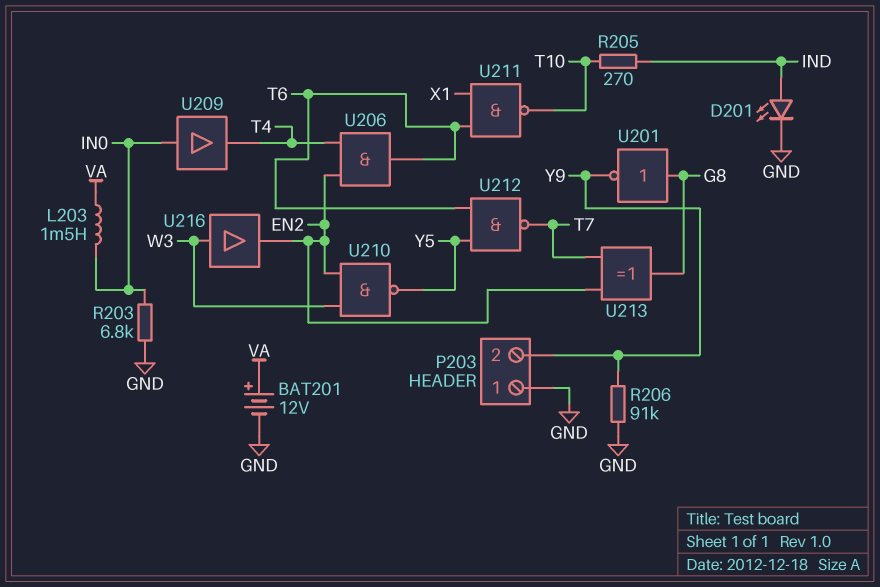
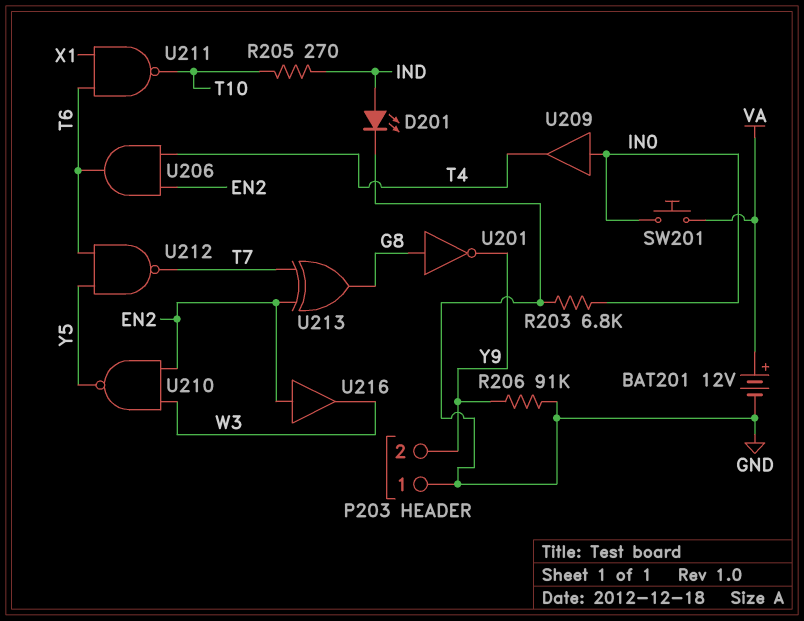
L203: 1.5mH (IN0, VA) -> none
SW201: none -> button (IN0, VA)
U216: buffer (in W3, out EN2) -> buffer (in EN2, out W3)

